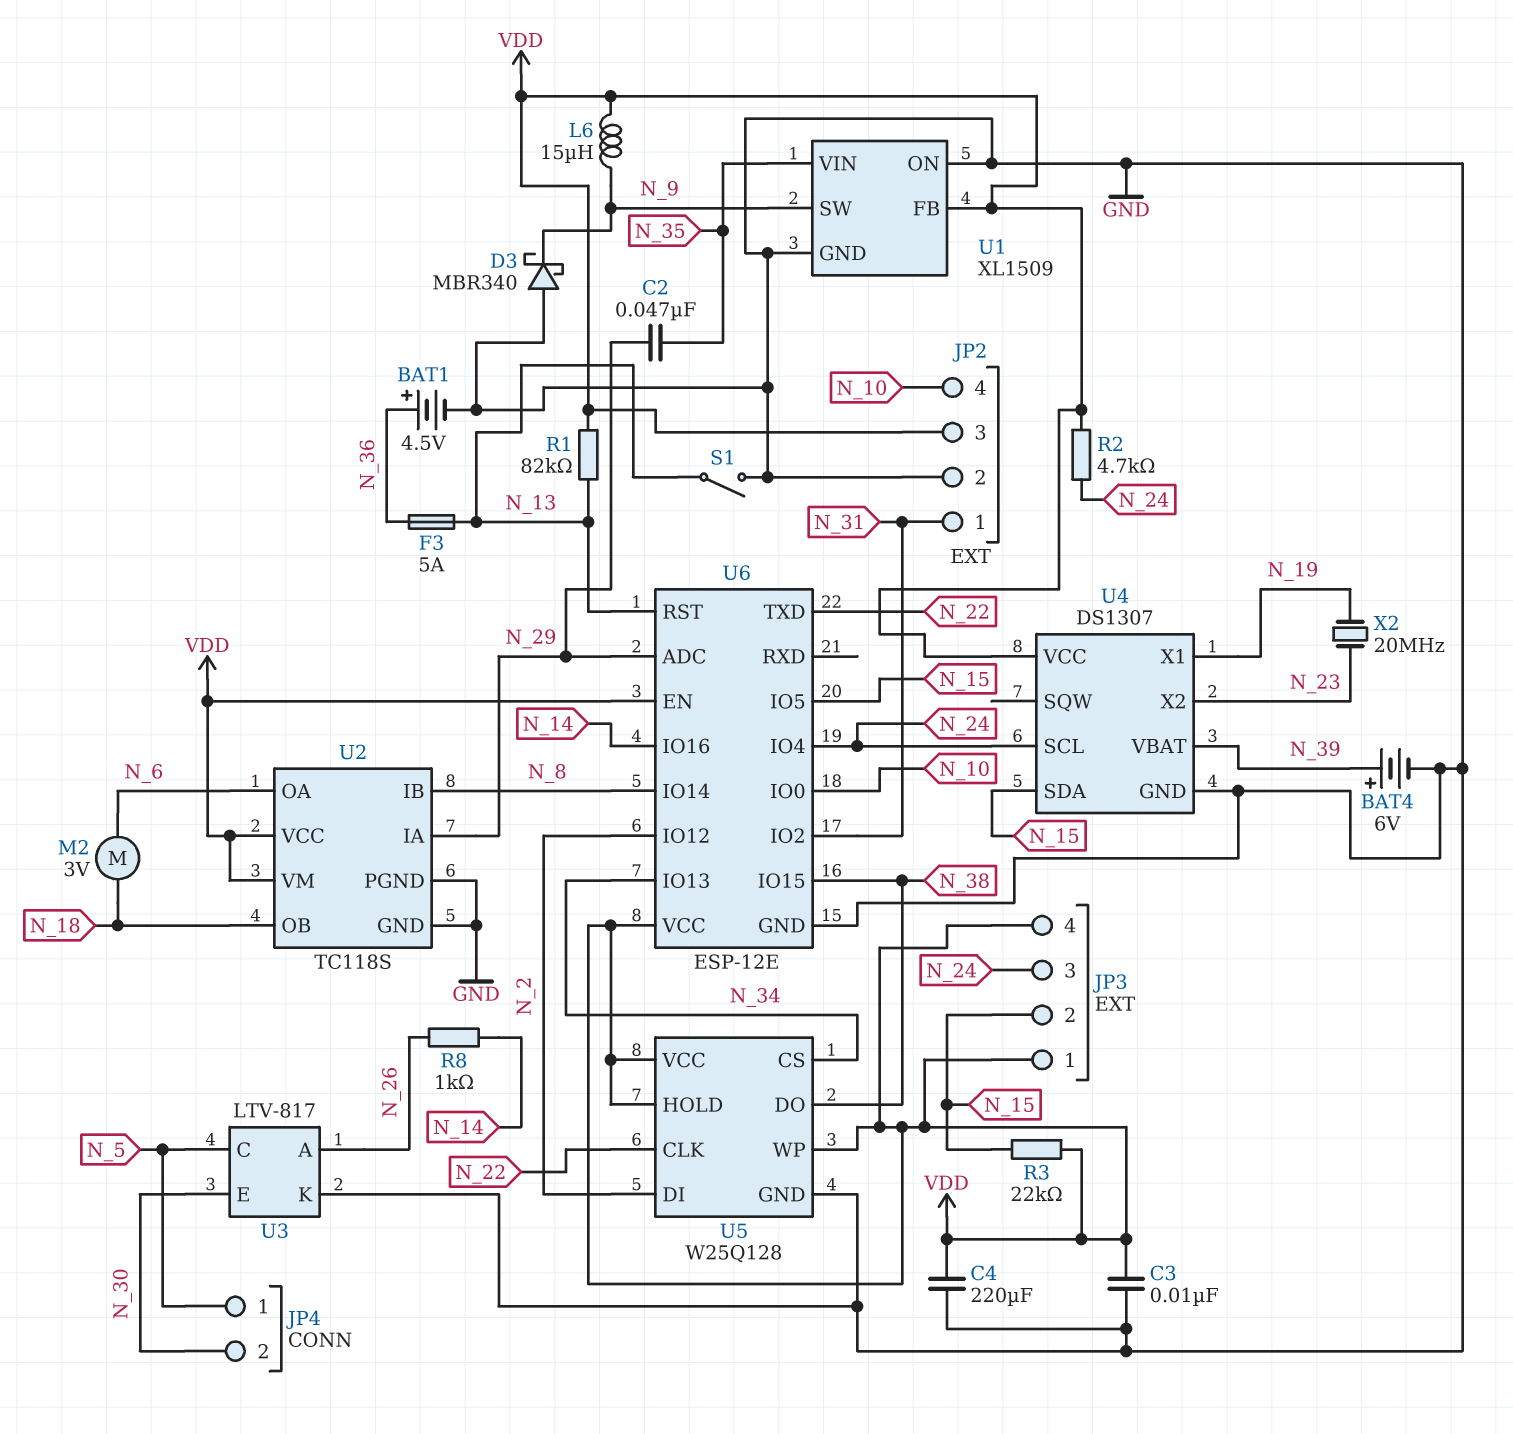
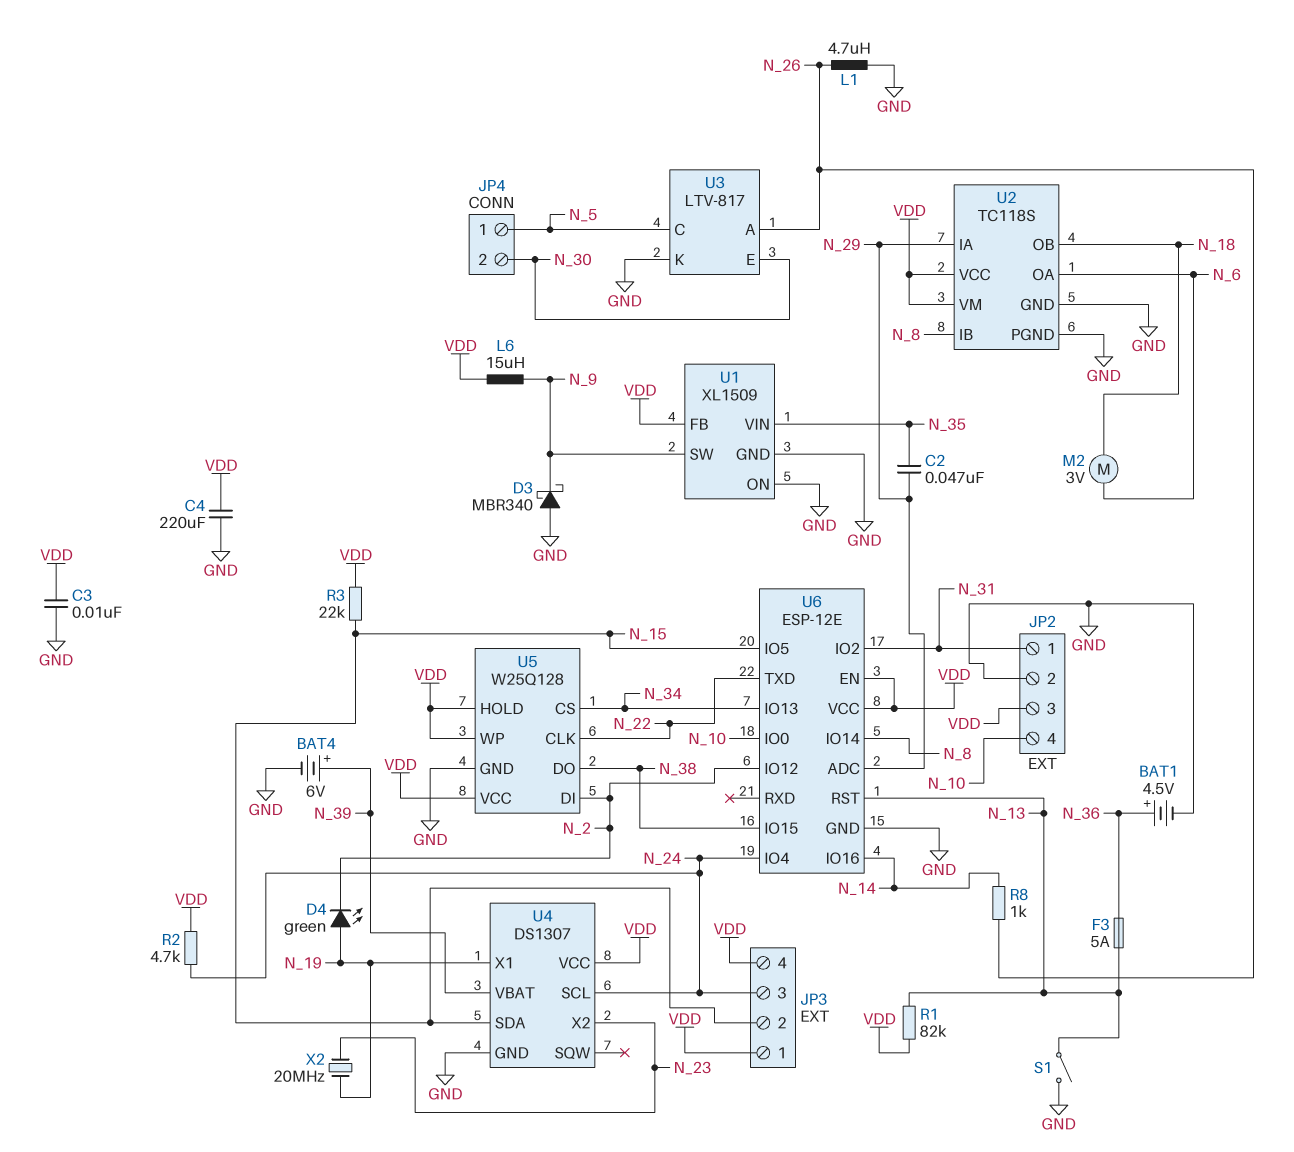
D4: none -> LED green (A N_19, K N_2)
L1: none -> 4.7uH (GND, N_26)

